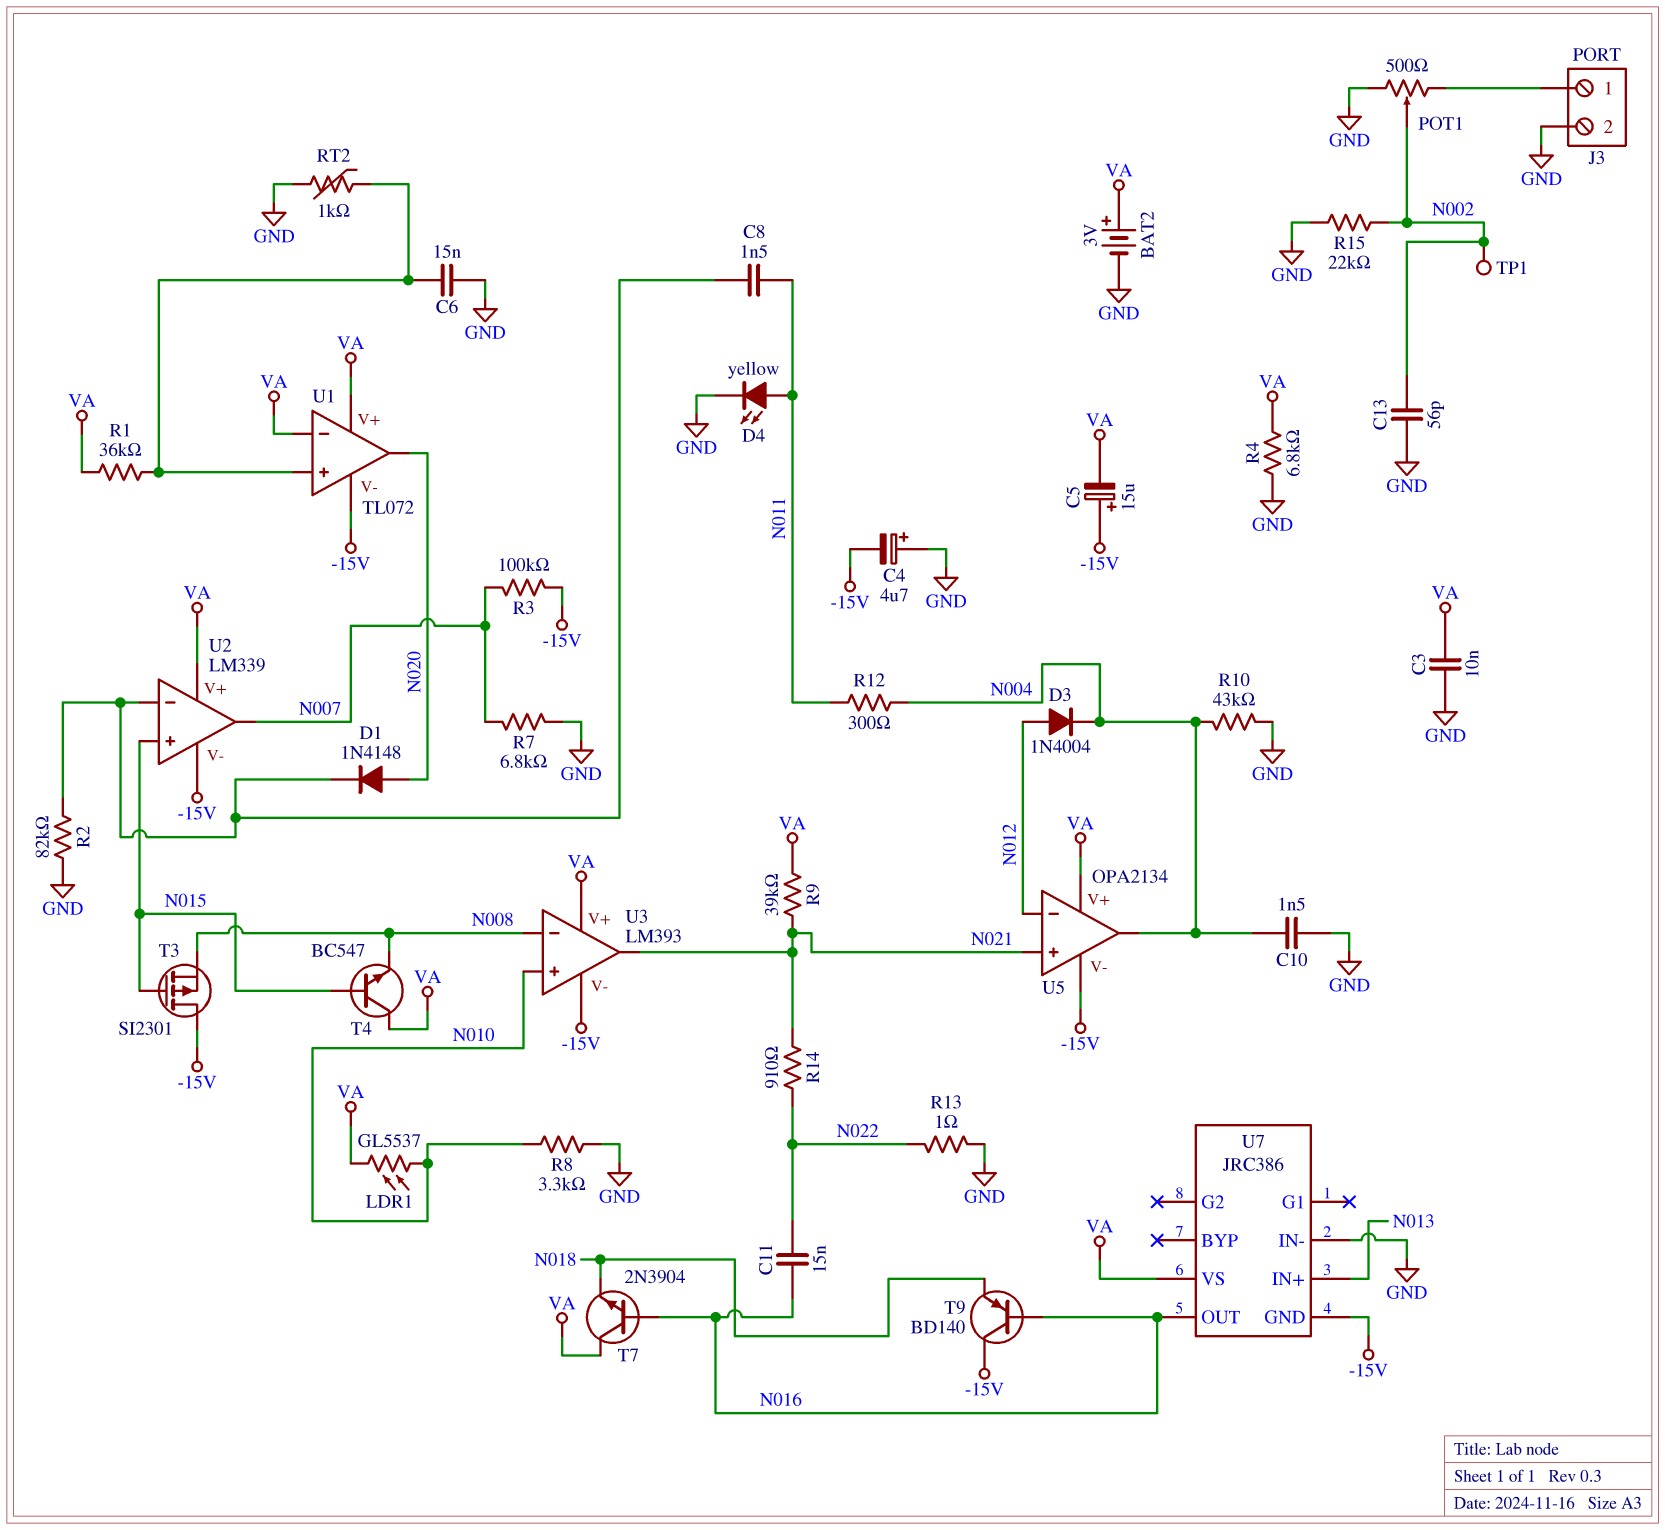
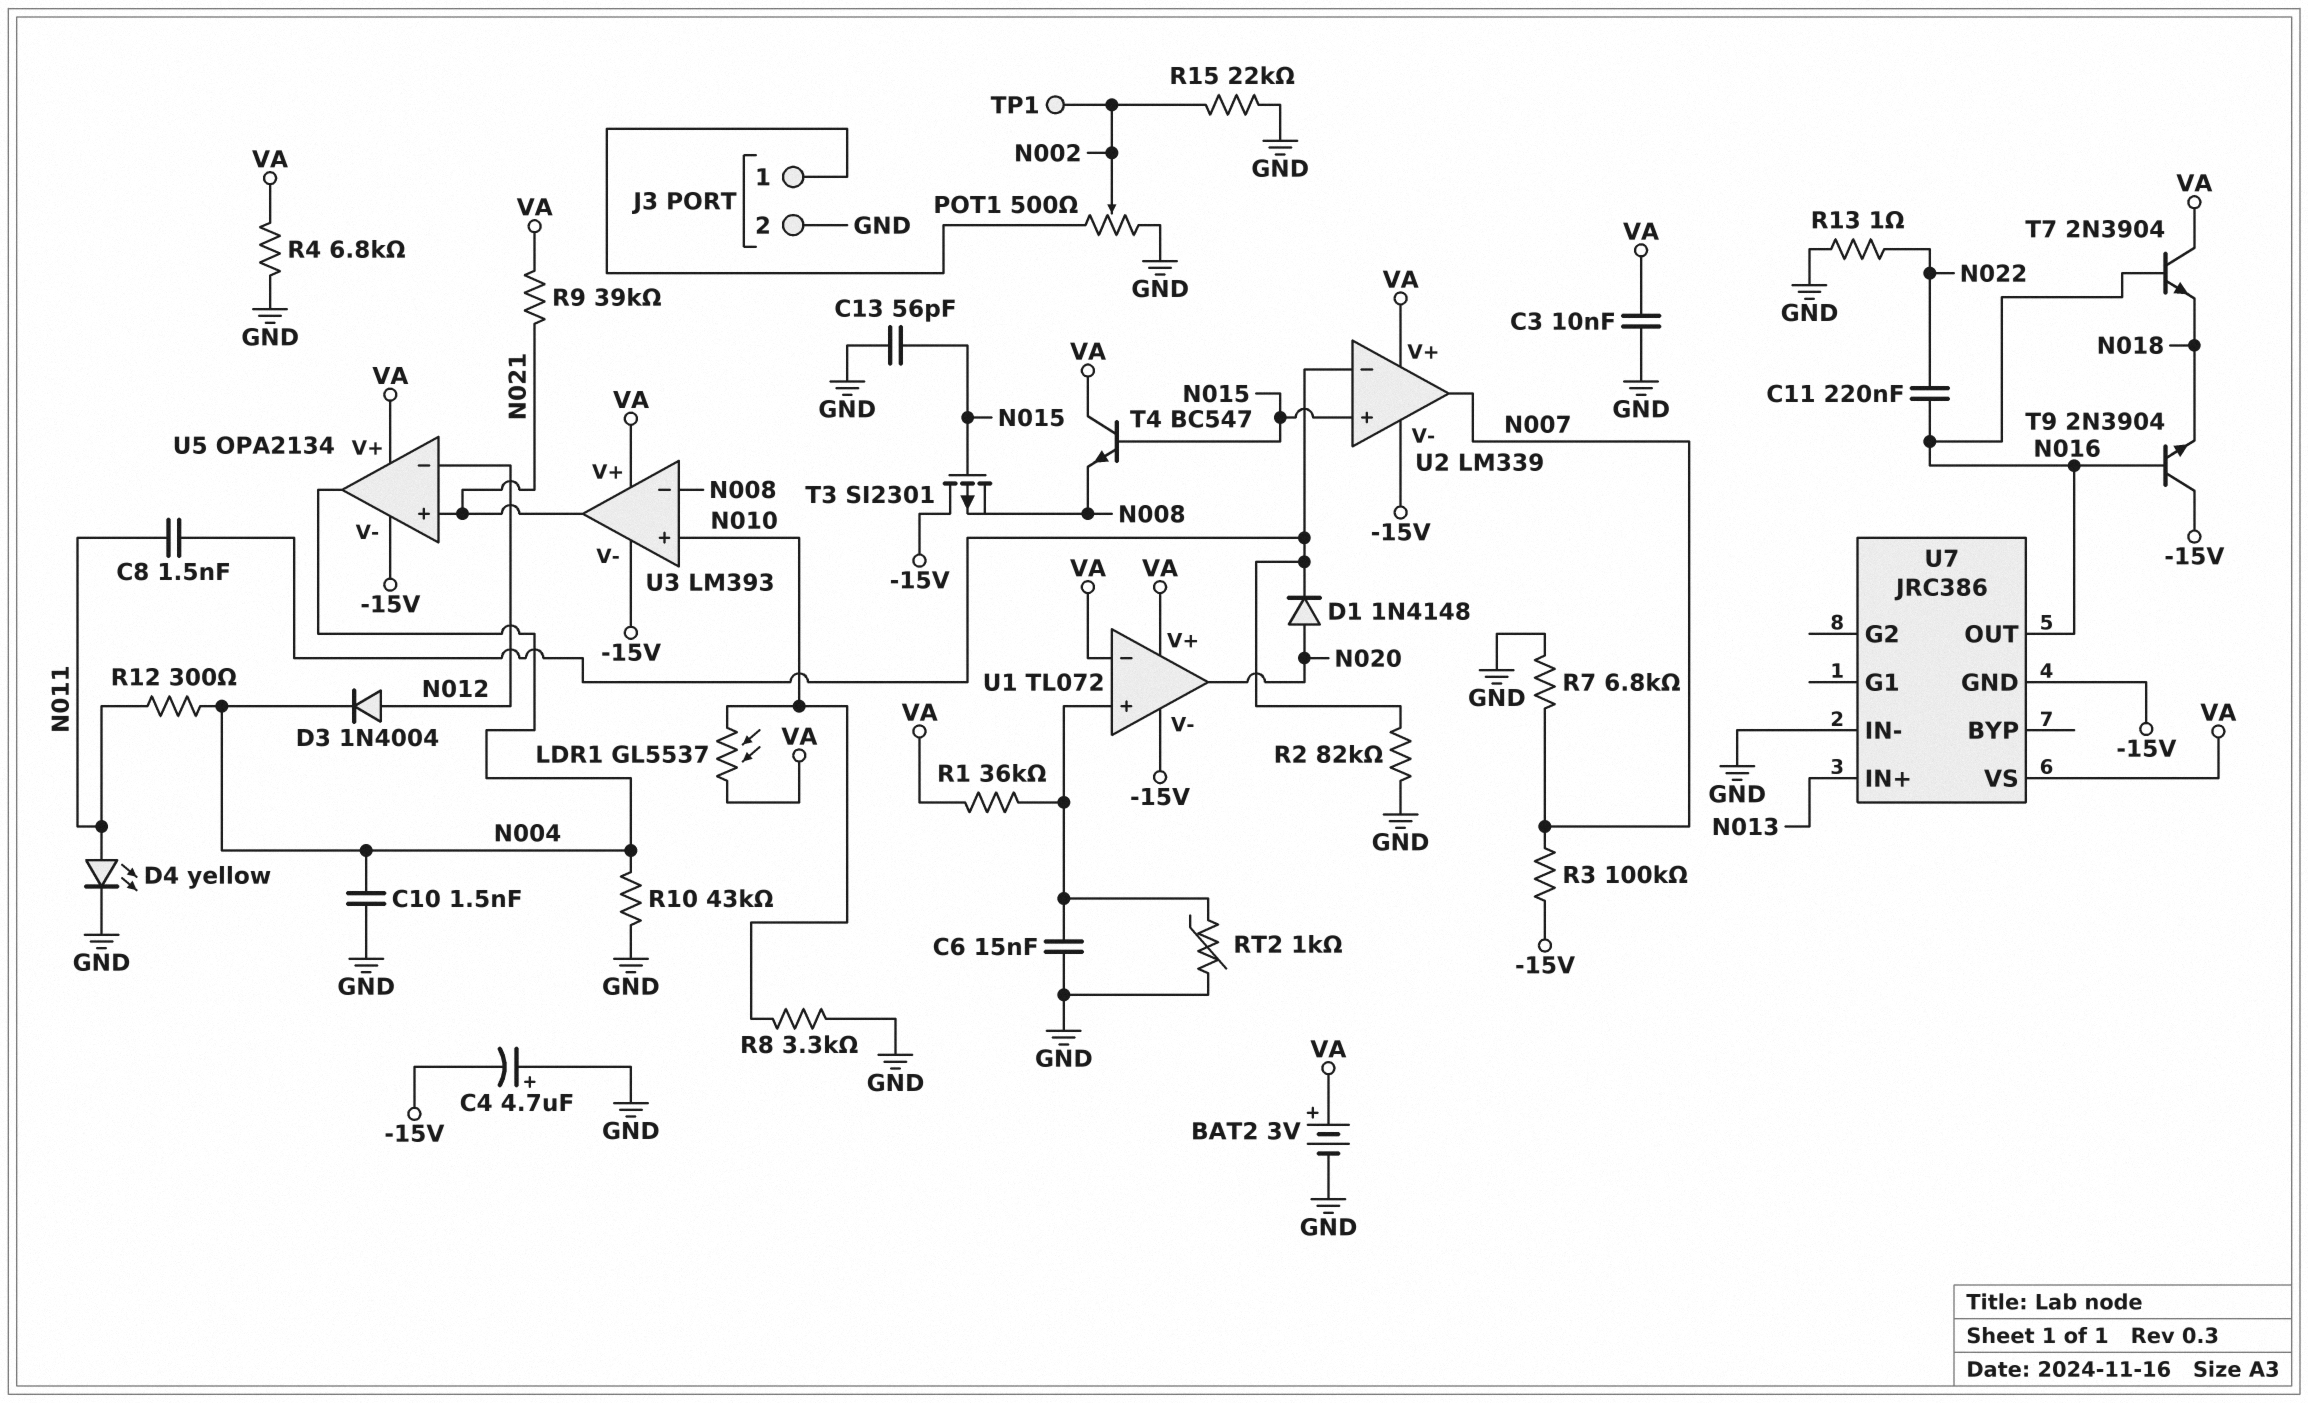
C5: 15uF (plus -15V, minus VA) -> none
C11: 15nF (N016, N022) -> 220nF (N016, N022)
C13: 56pF (GND, N002) -> 56pF (GND, N015)
R14: 910 (N021, N022) -> none
T9: PNP BD140 (B N016, C -15V, E N018) -> NPN 2N3904 (B N016, C -15V, E N018)

